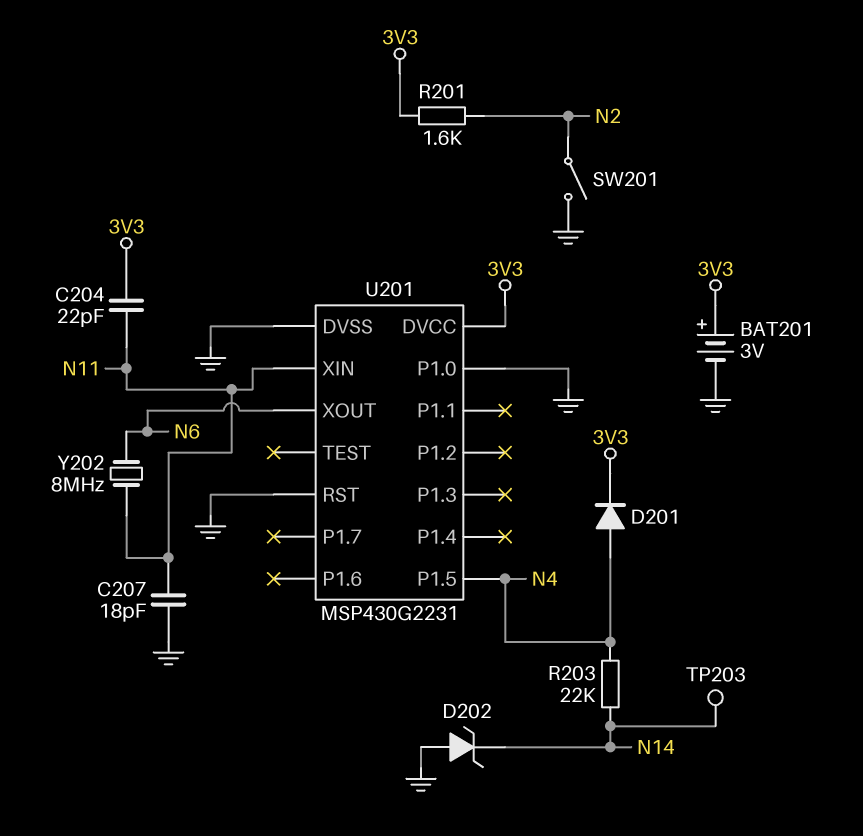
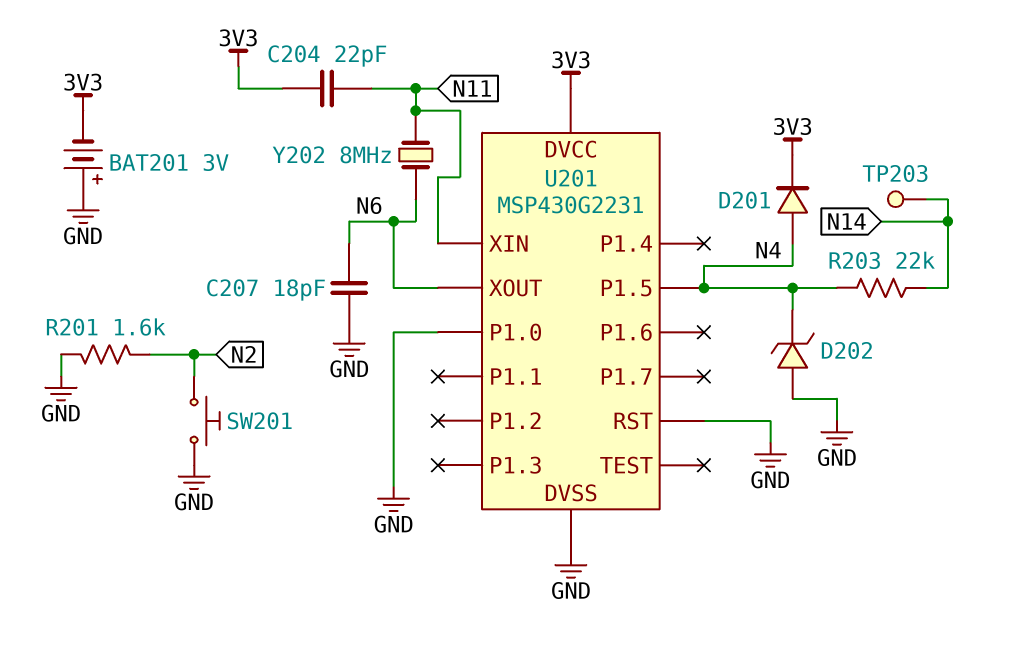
BAT201: 3V (plus 3V3, minus GND) -> 3V (plus GND, minus 3V3)
C207: 18pF (GND, N11) -> 18pF (GND, N6)
D202: zener (A GND, K N14) -> zener (A GND, K N4)
R201: 1.6k (3V3, N2) -> 1.6k (GND, N2)
SW201: switch (GND, N2) -> button (GND, N2)

